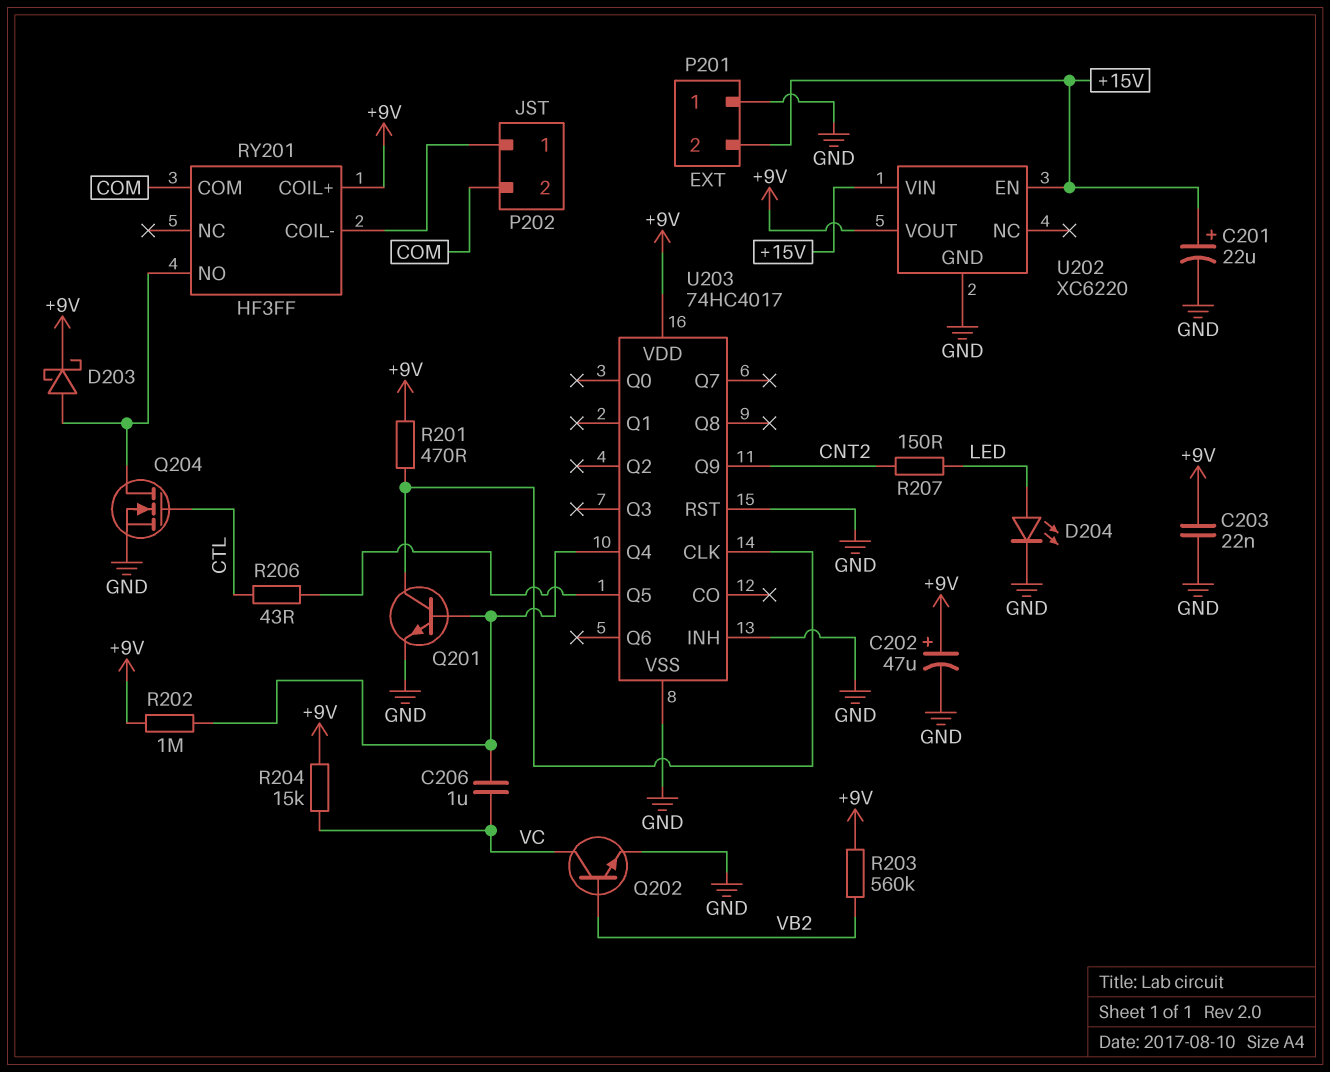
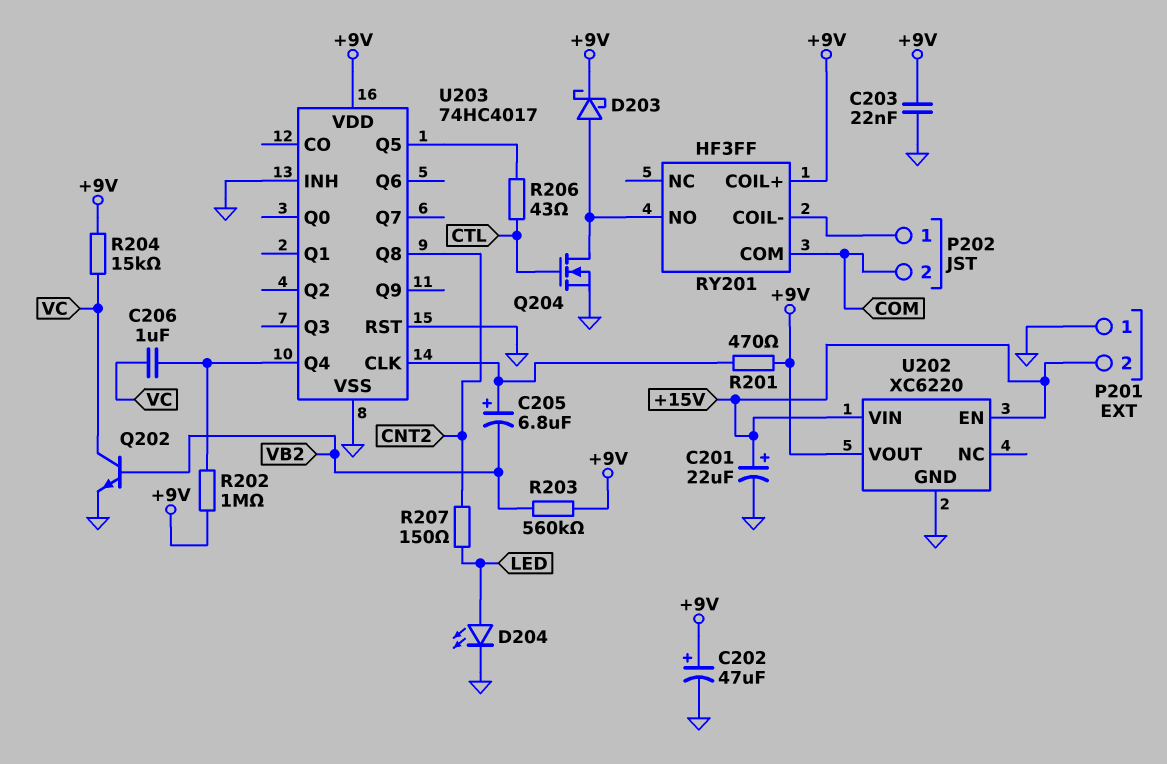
C205: none -> 6.8uF (plus U203/CLK, minus VB2)
Q201: NPN (B U203/Q4, C U203/CLK, E GND) -> none
U203 pin Q8: none -> CNT2
U203 pin Q9: CNT2 -> none

